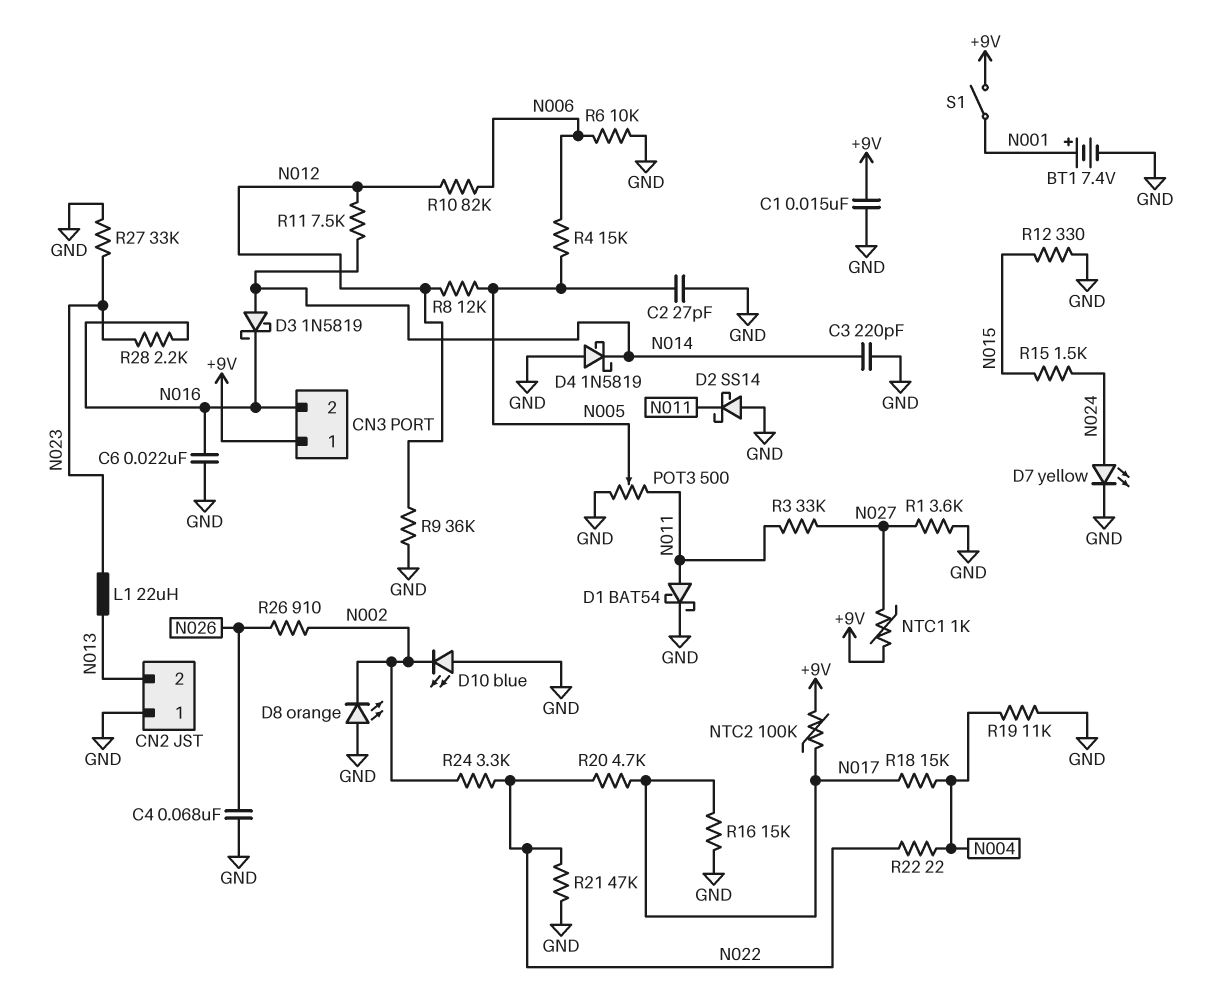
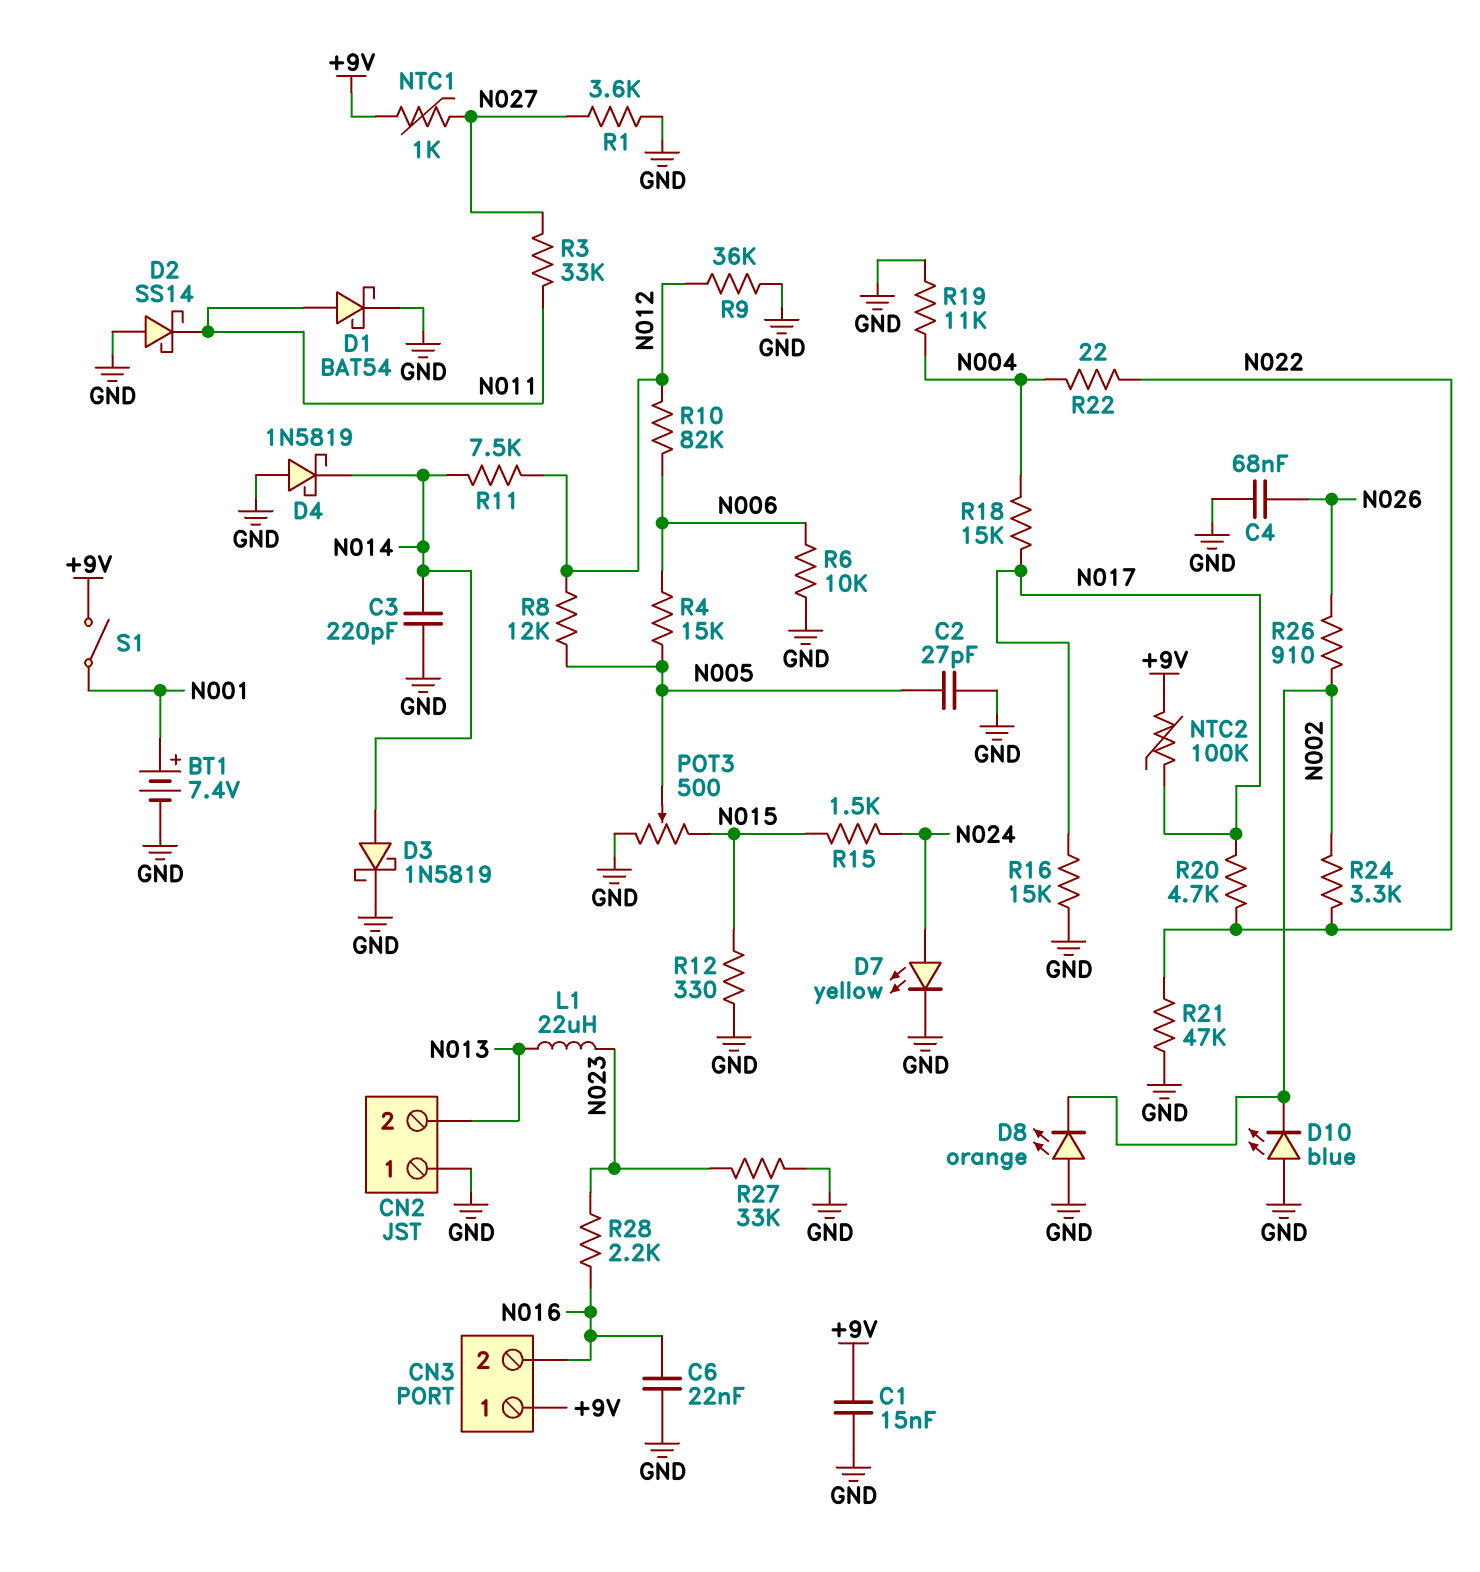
D3: schottky 1N5819 (A N014, K N016) -> schottky 1N5819 (A N014, K GND)
POT3: 500 (GND, N011, wiper N005) -> 500 (GND, N015, wiper N005)

